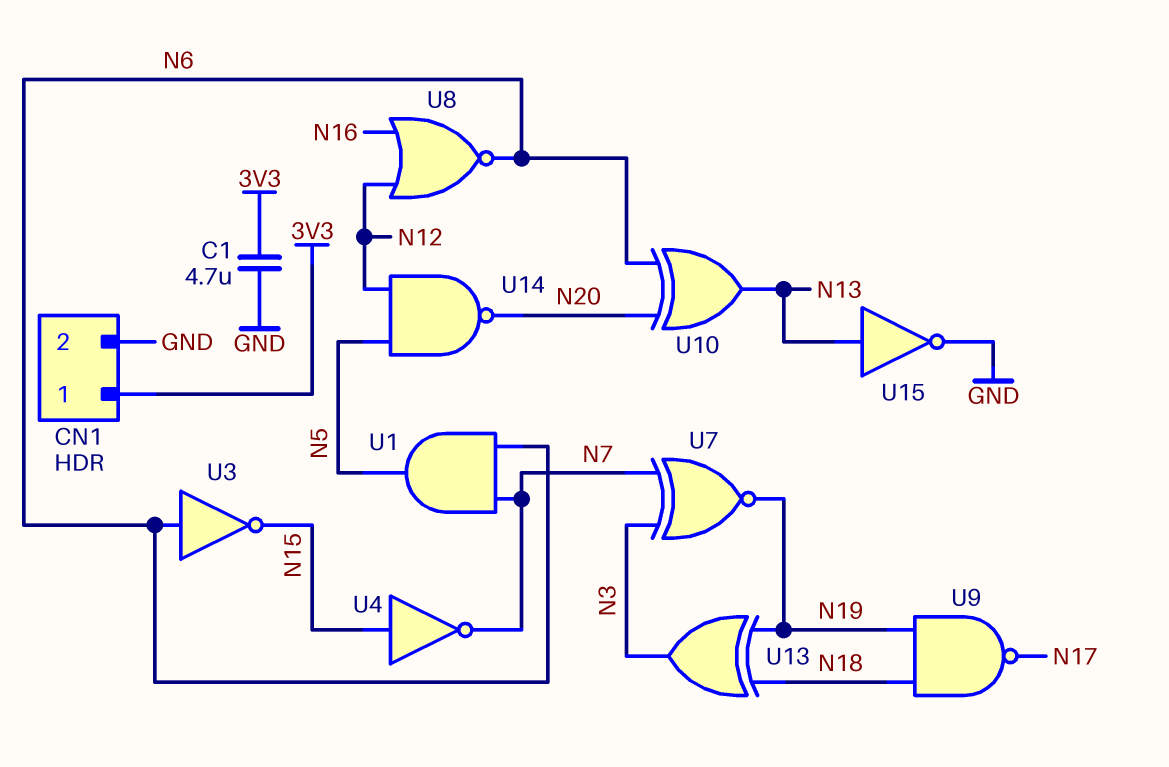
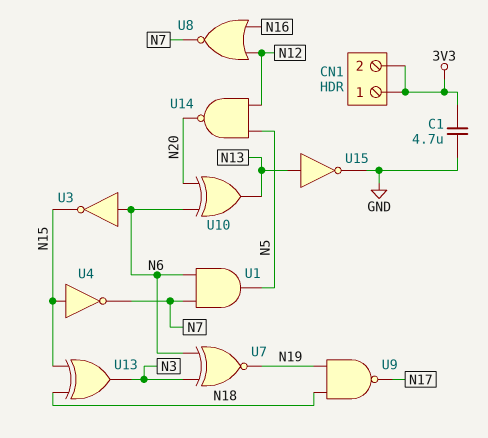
CN1 pin 2: GND -> 3V3
U7: XNOR (in N3, in N7, out N19) -> XNOR (in N3, in N6, out N19)
U8: NOR (in N12, in N16, out N6) -> NOR (in N12, in N16, out N7)
U13: XOR (in N18, in N19, out N3) -> XOR (in N15, in N18, out N3)

